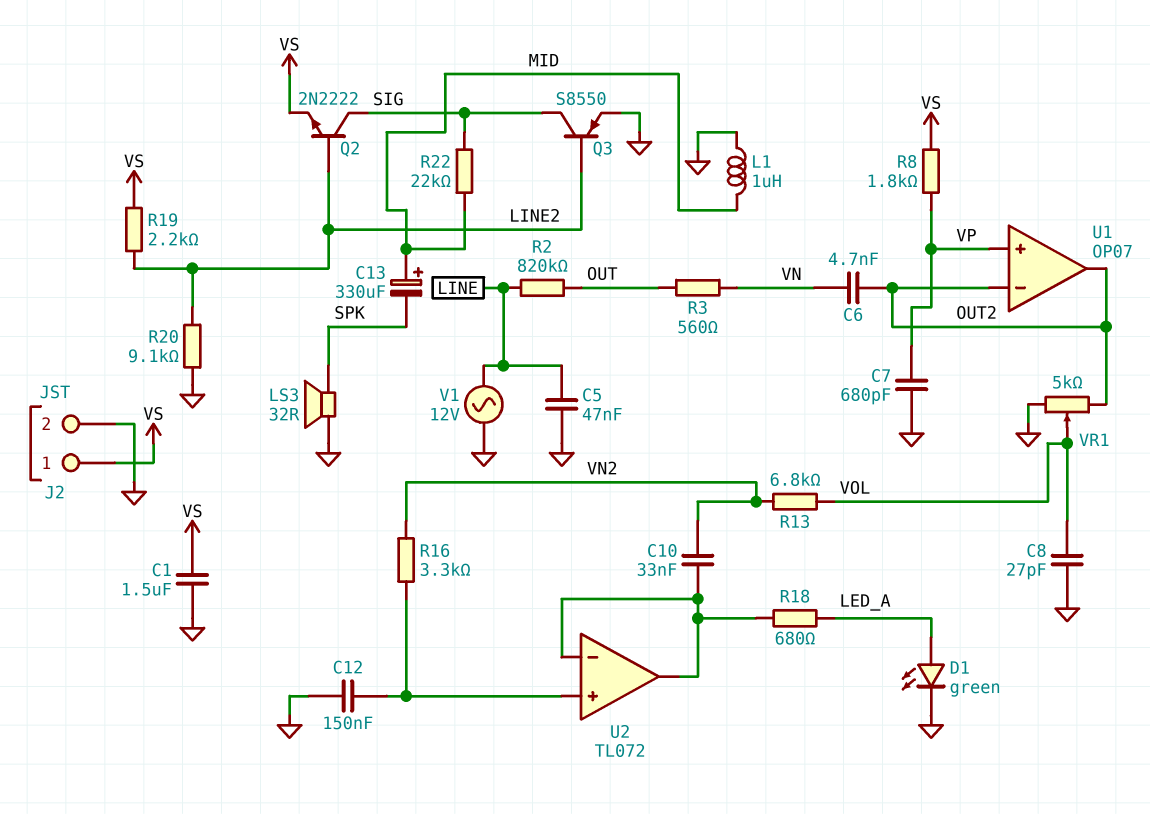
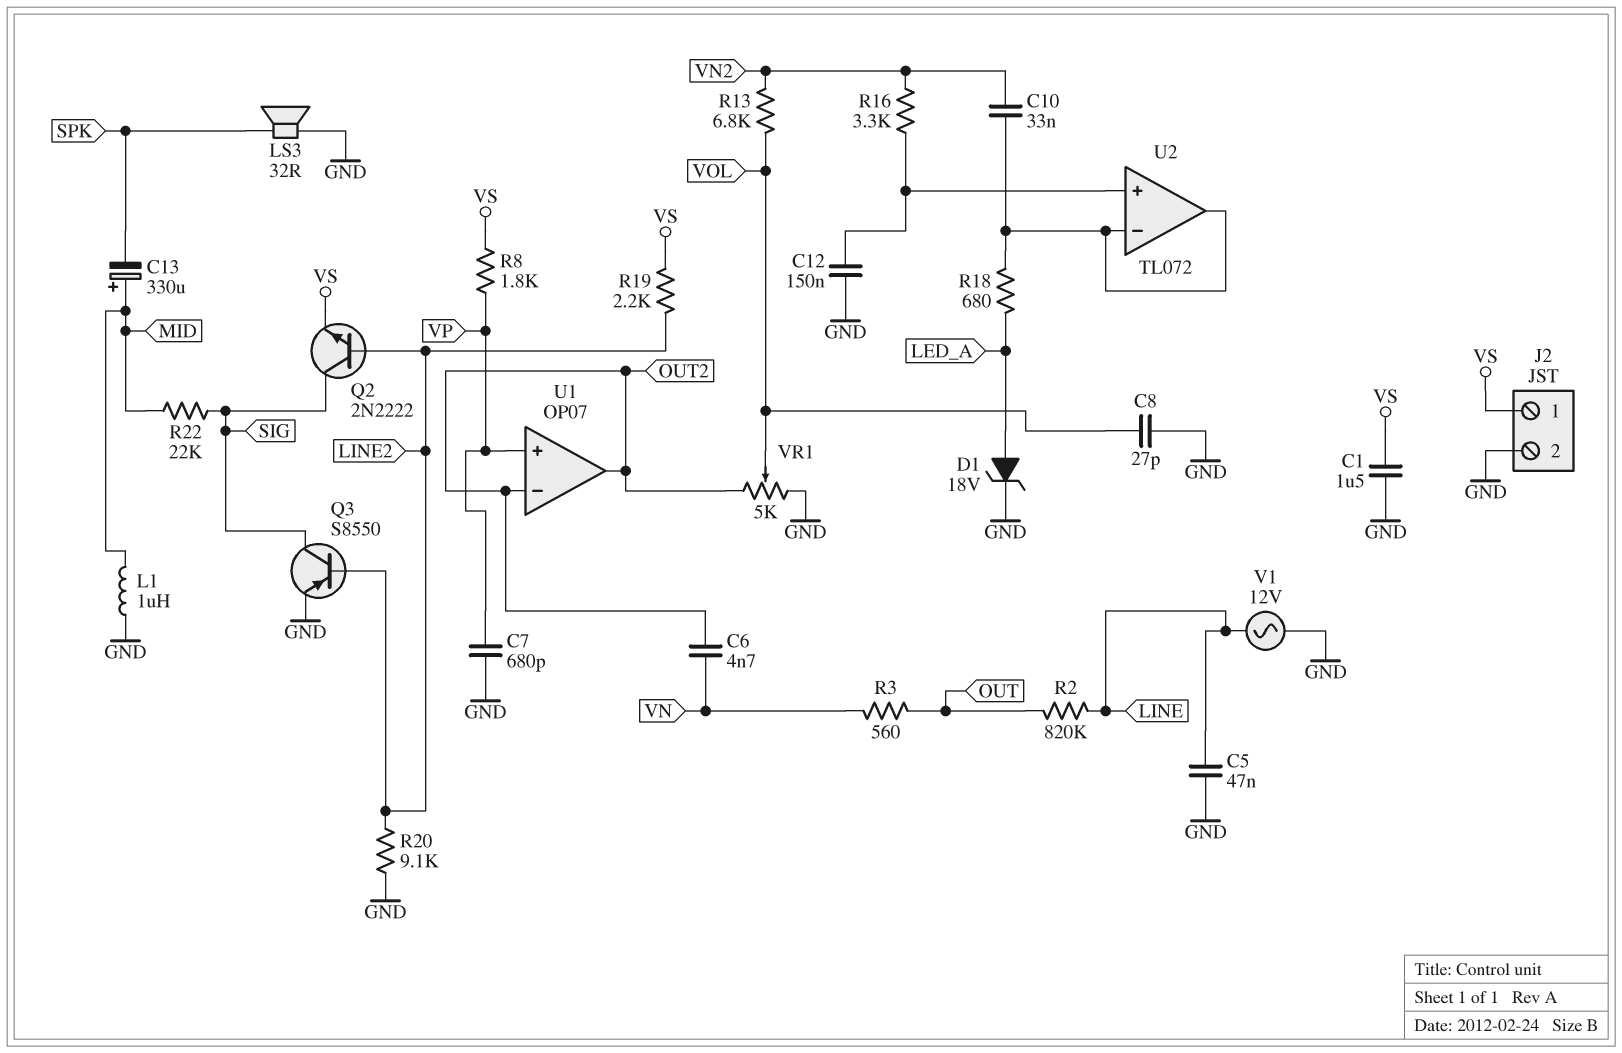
D1: LED green (A LED_A, K GND) -> zener 18V (A LED_A, K GND)

